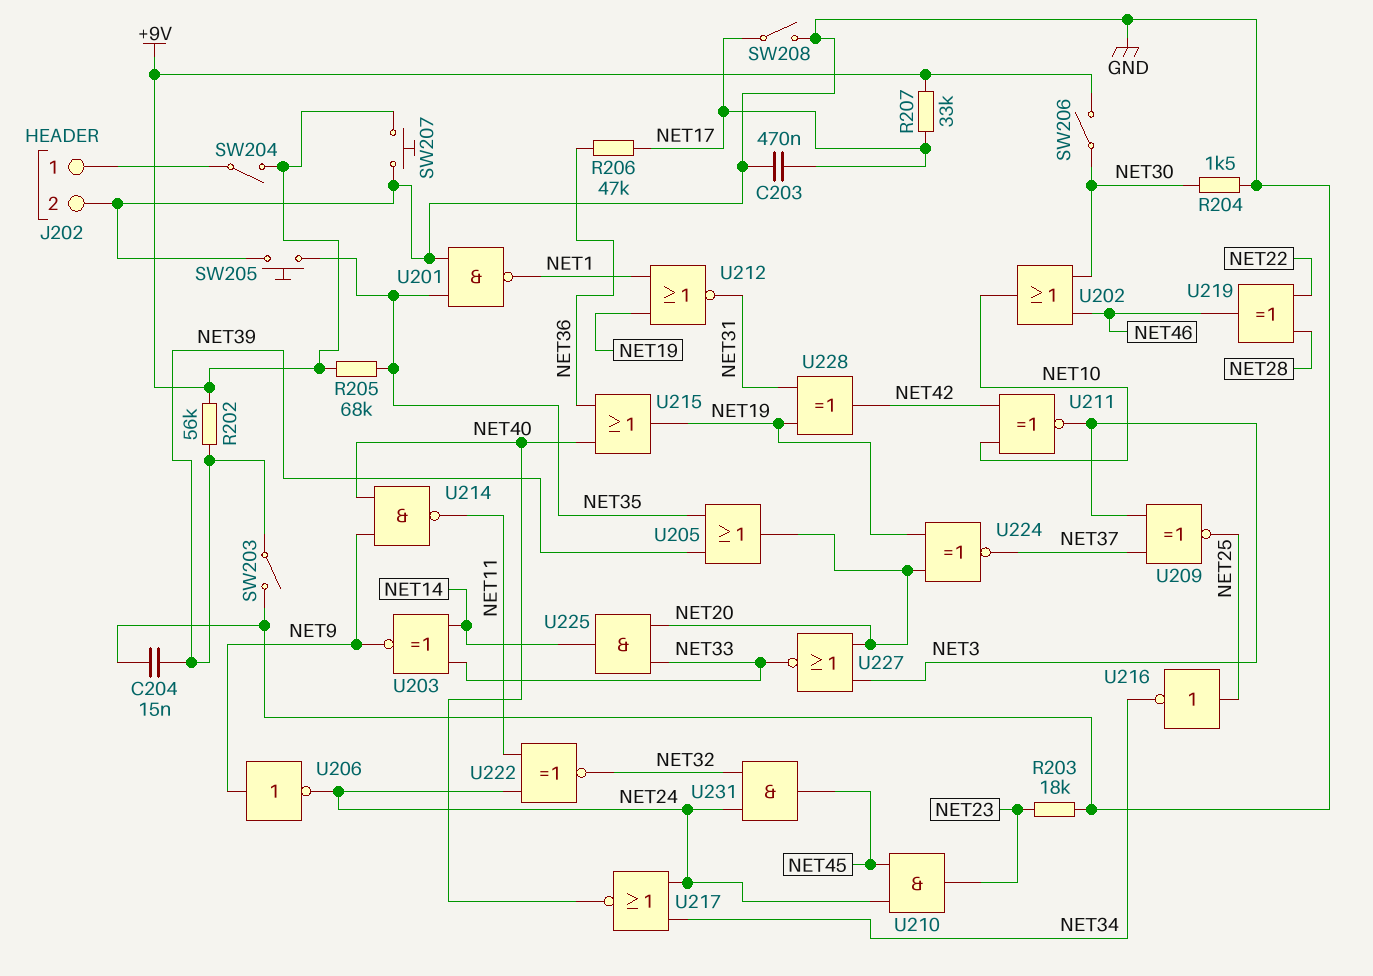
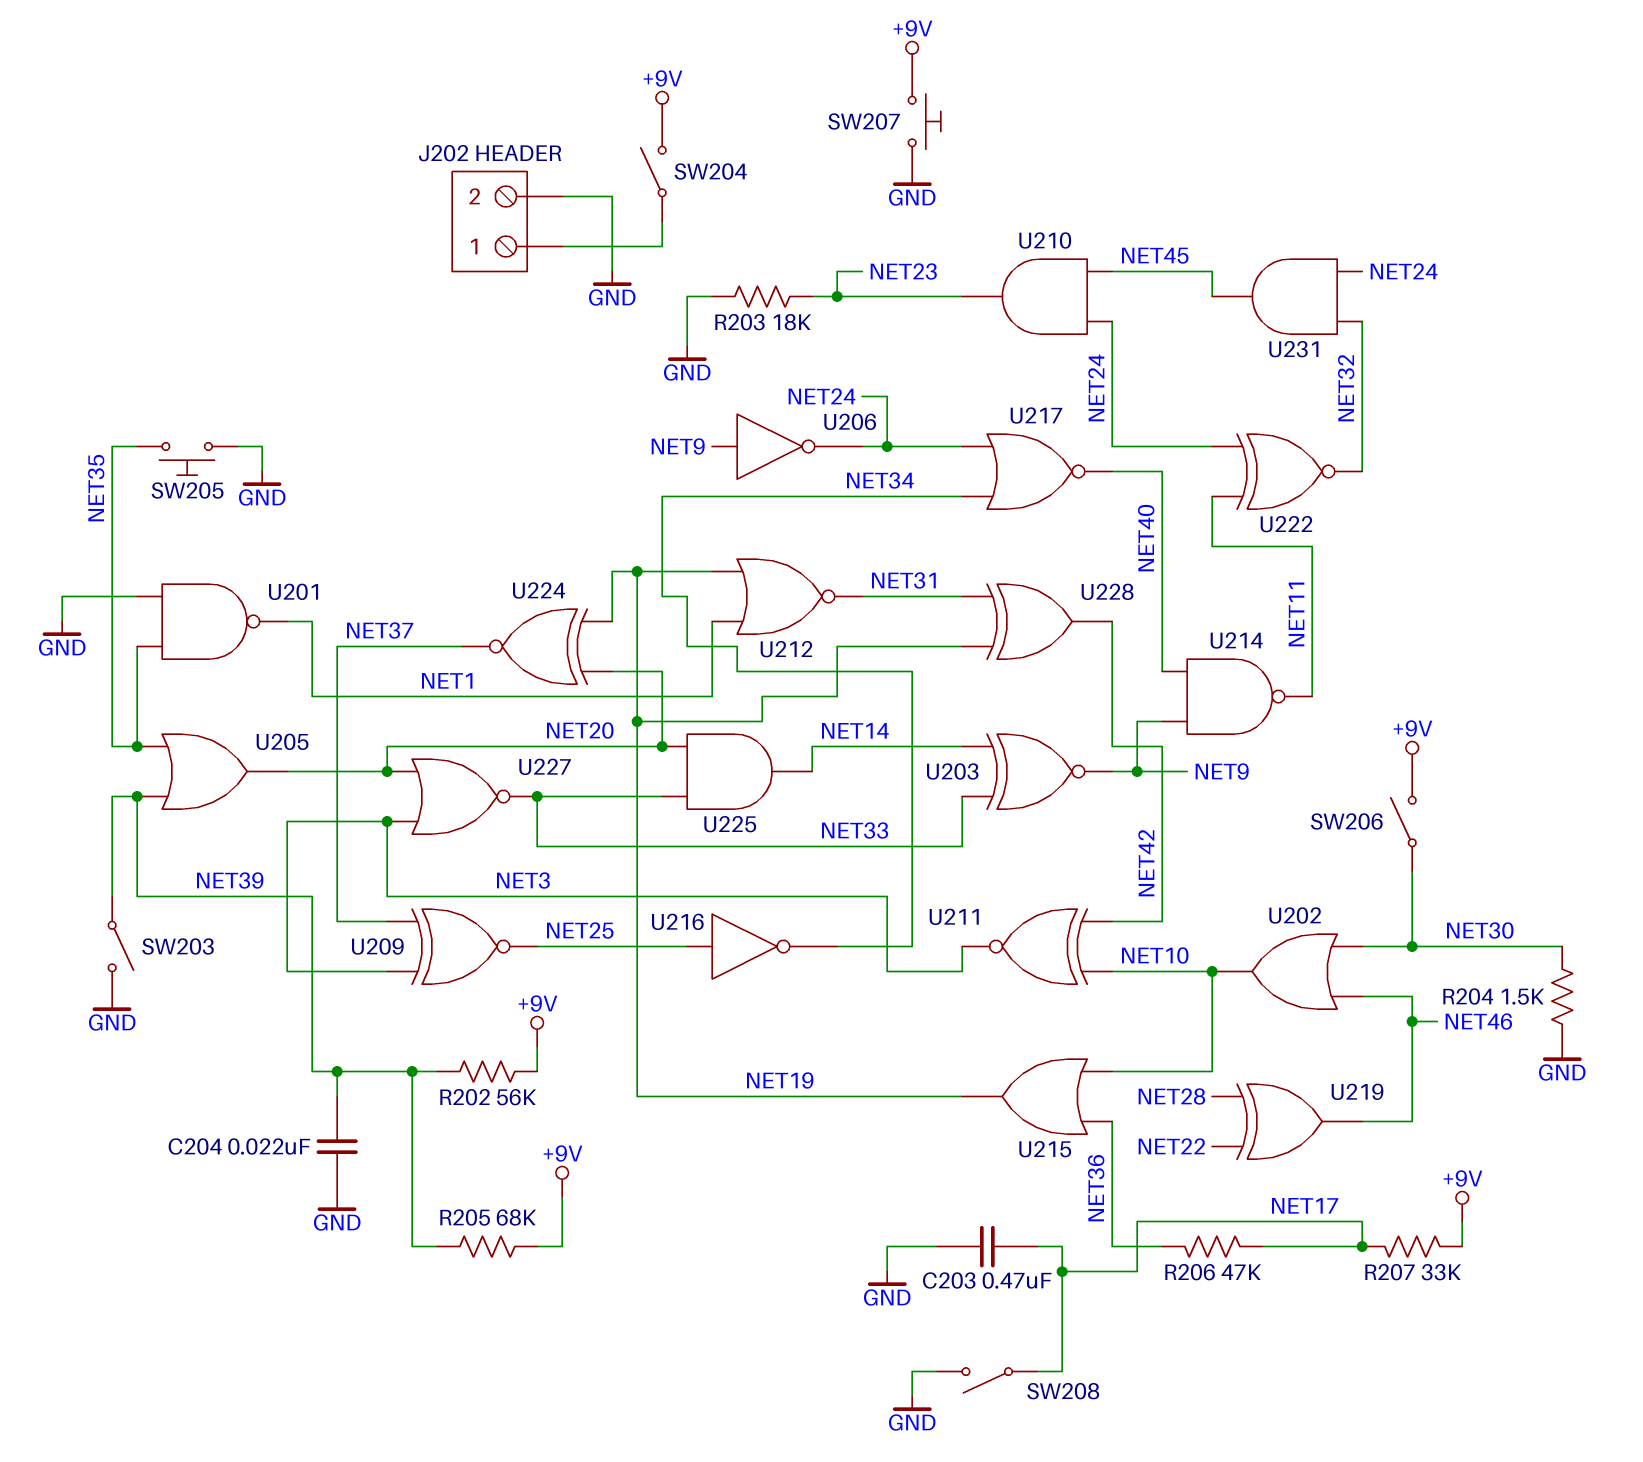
C204: 15nF (GND, NET39) -> 22nF (GND, NET39)
R205: 68k (+9V, NET35) -> 68k (+9V, NET39)
U215: OR (in NET36, in NET40, out NET19) -> OR (in NET10, in NET36, out NET19)

